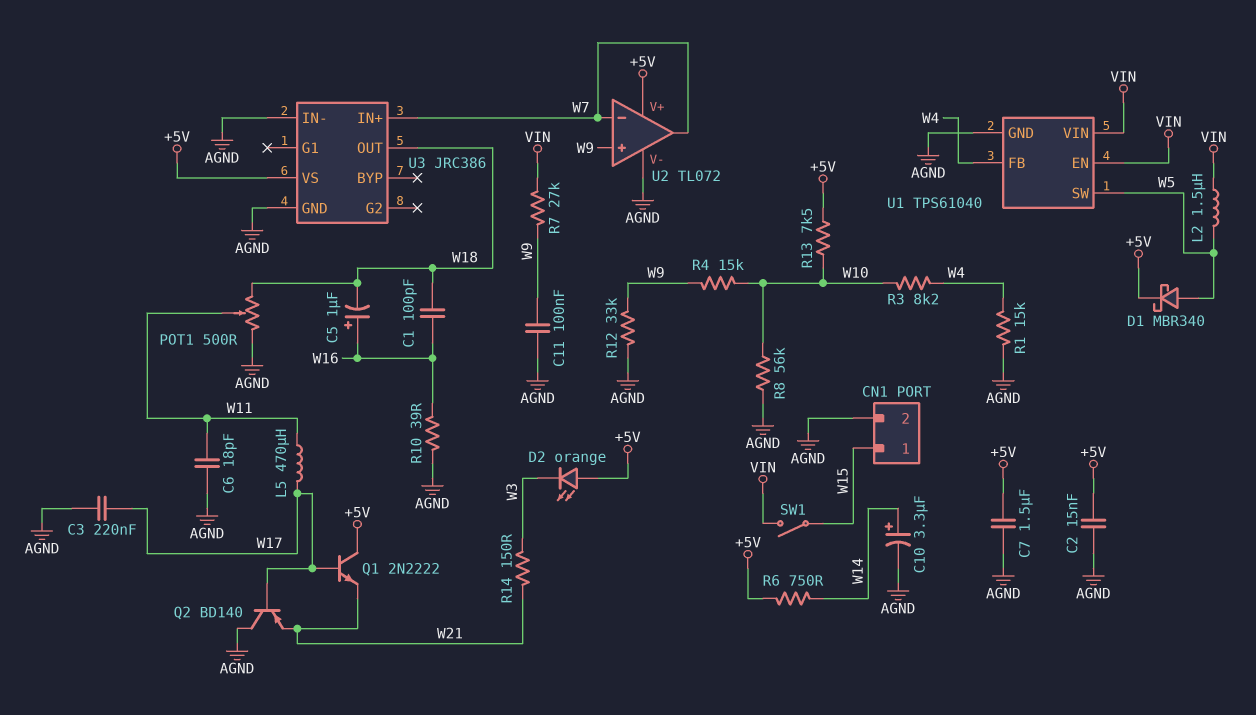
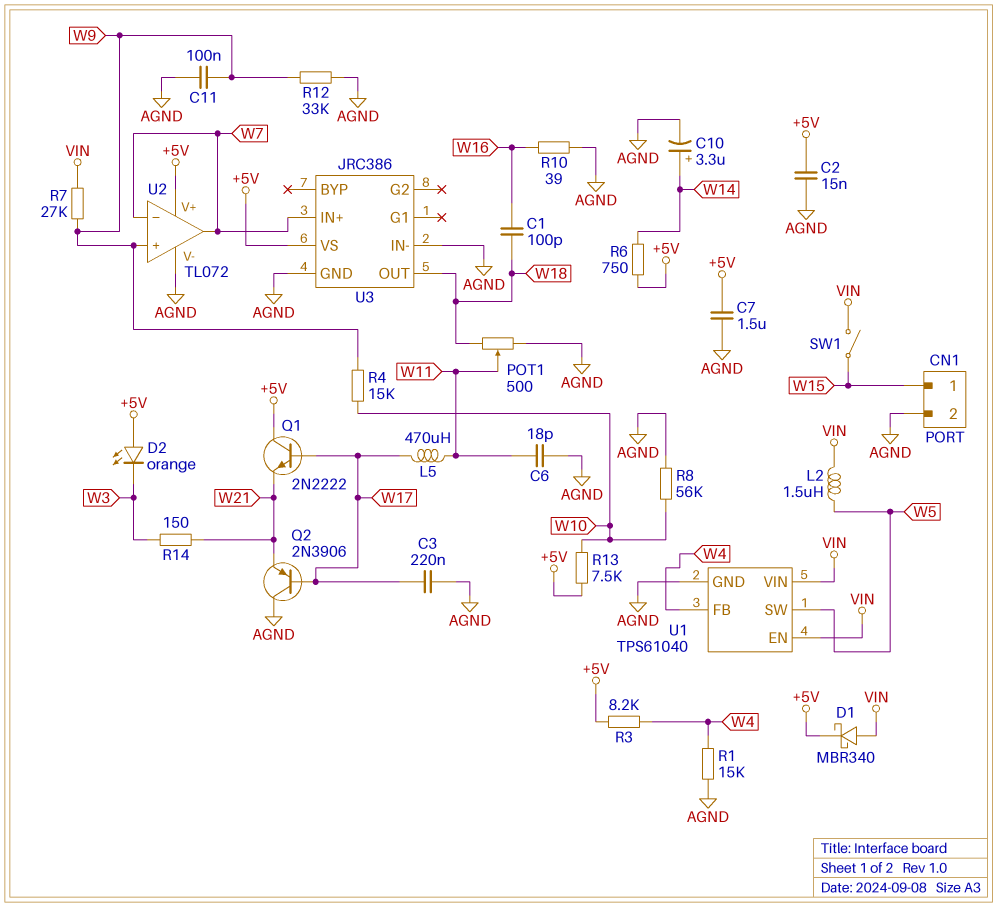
C5: 1uF (plus W16, minus W18) -> none
D1: schottky MBR340 (A W5, K +5V) -> schottky MBR340 (A VIN, K +5V)
Q2: PNP BD140 (B W17, C AGND, E W21) -> PNP 2N3906 (B W17, C AGND, E W21)
R3: 8.2k (W4, W10) -> 8.2k (+5V, W4)

